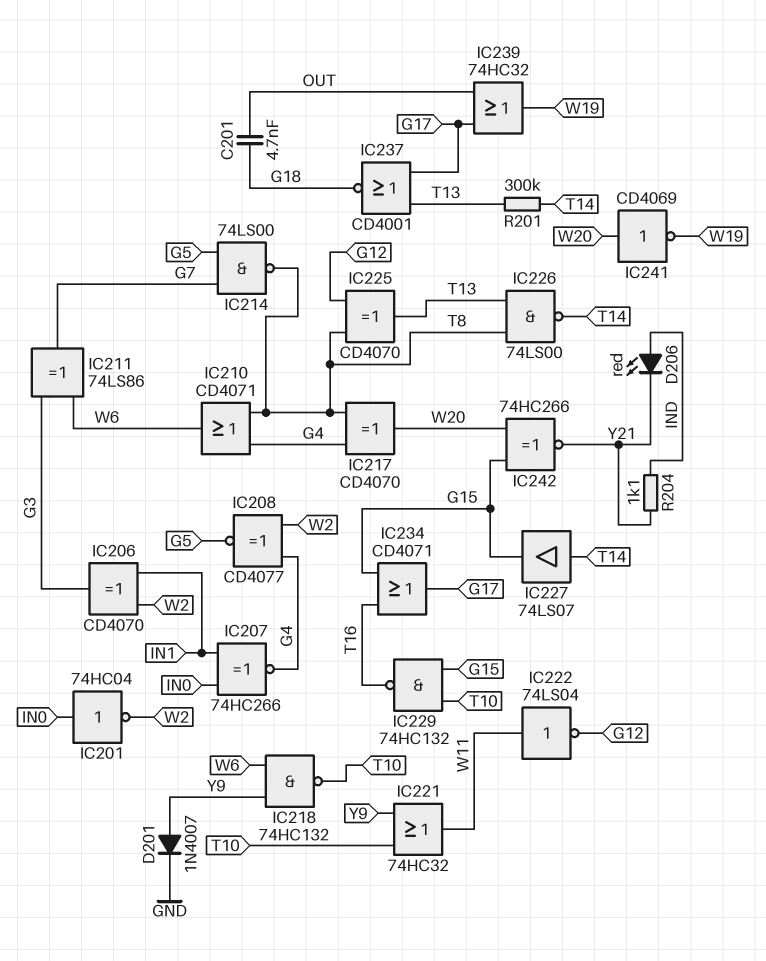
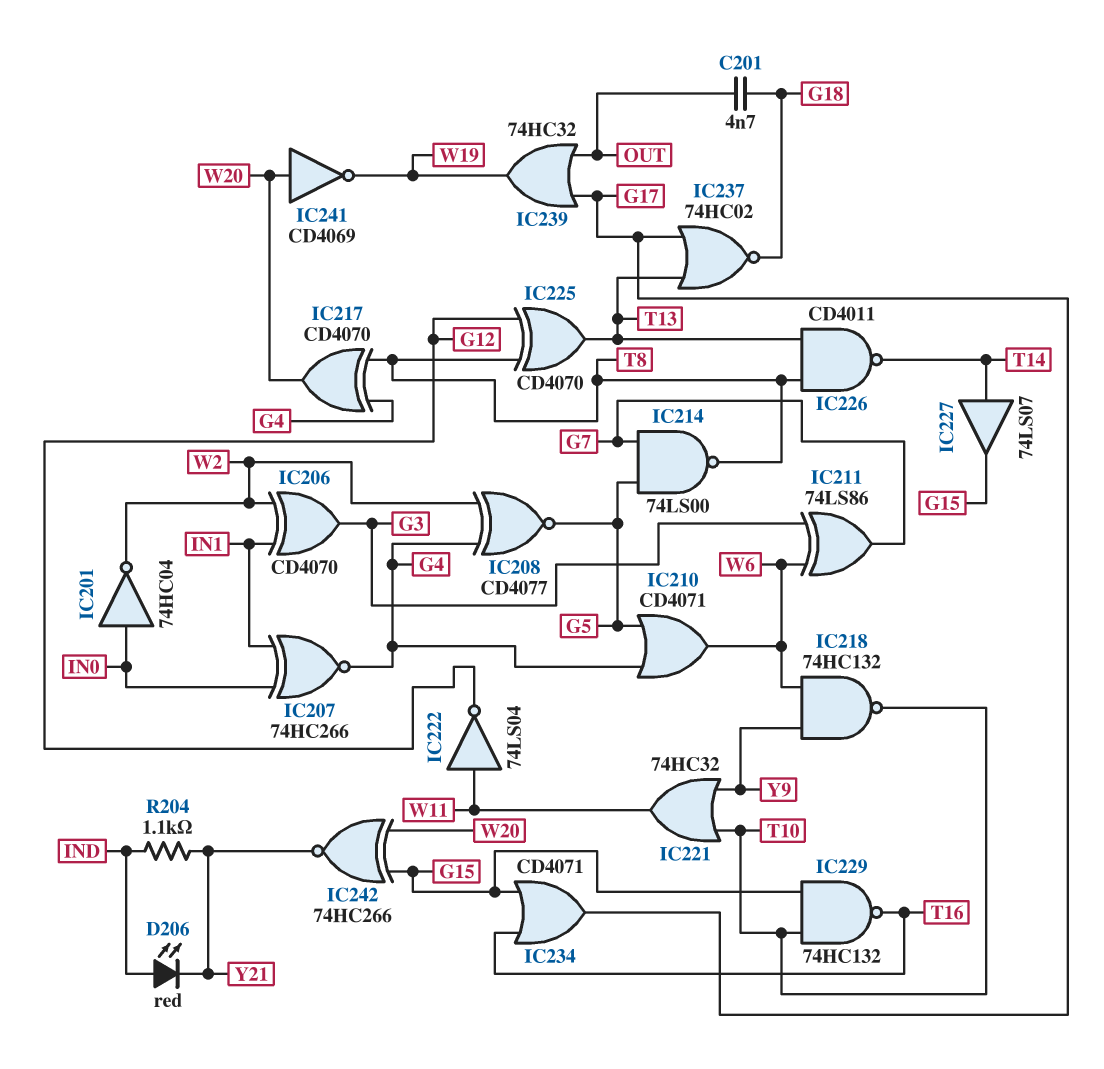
D201: diode 1N4007 (A Y9, K GND) -> none
IC210: OR CD4071 (in G4, in T8, out W6) -> OR CD4071 (in G4, in G5, out W6)
IC226: NAND 74LS00 (in T8, in T13, out T14) -> NAND CD4011 (in T8, in T13, out T14)
IC237: NOR CD4001 (in G17, in T13, out G18) -> NOR 74HC02 (in G17, in T13, out G18)
R201: 300k (T13, T14) -> none

